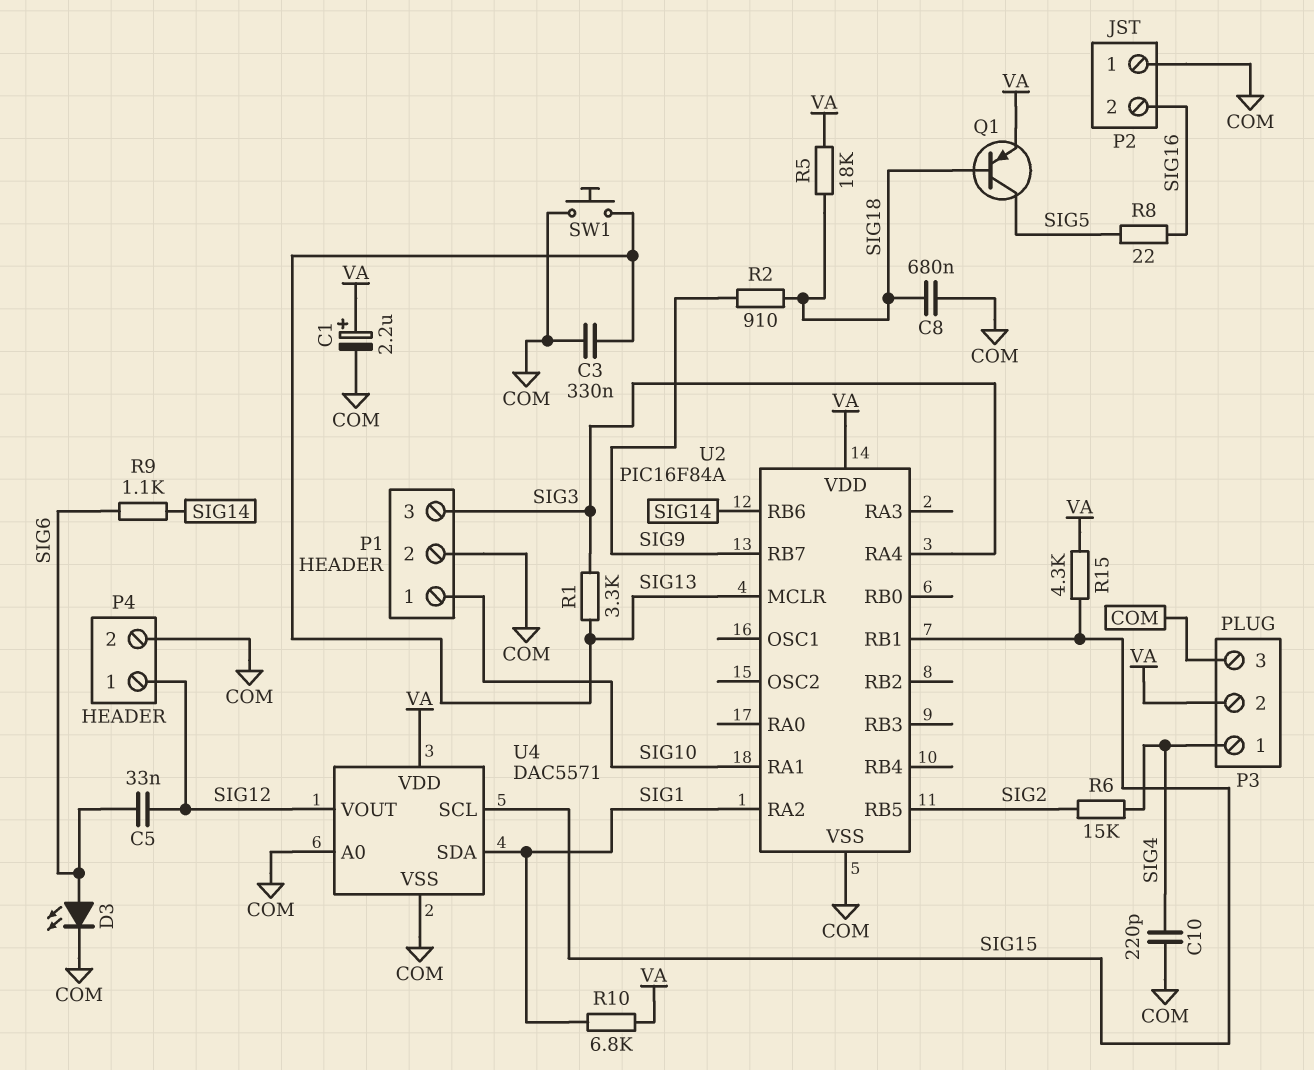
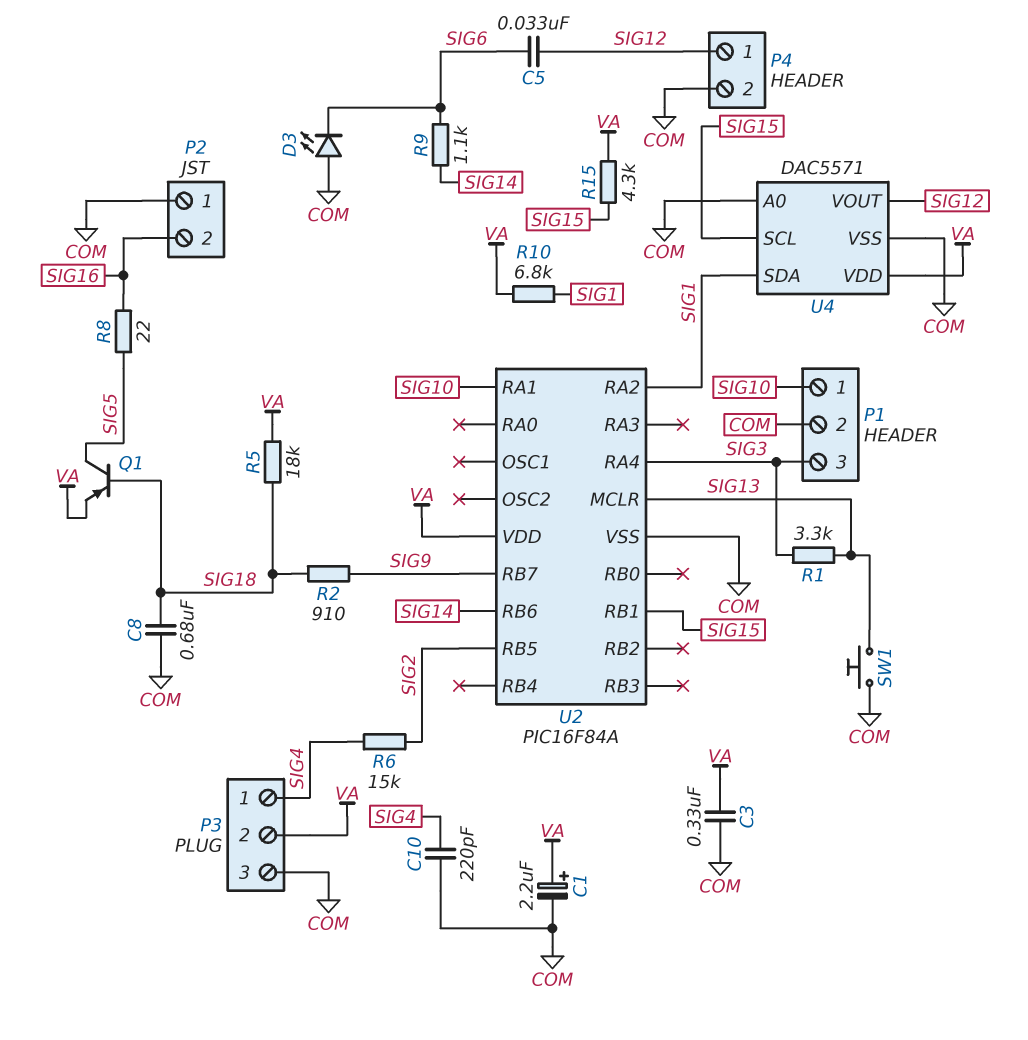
C3: 330nF (COM, SIG13) -> 330nF (COM, VA)
D3: LED (A SIG6, K COM) -> LED (A COM, K SIG6)

